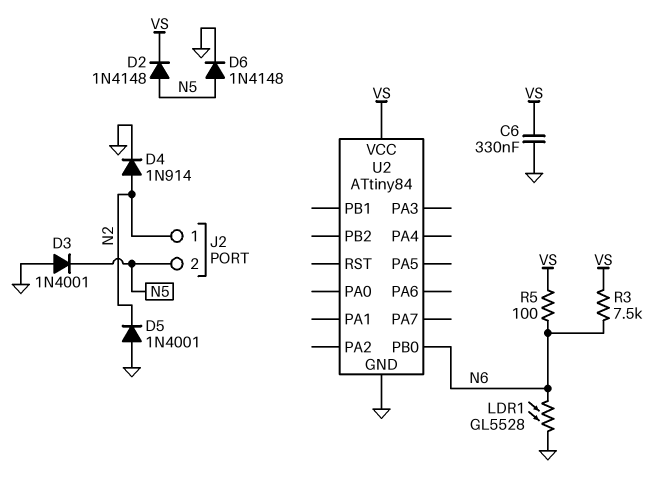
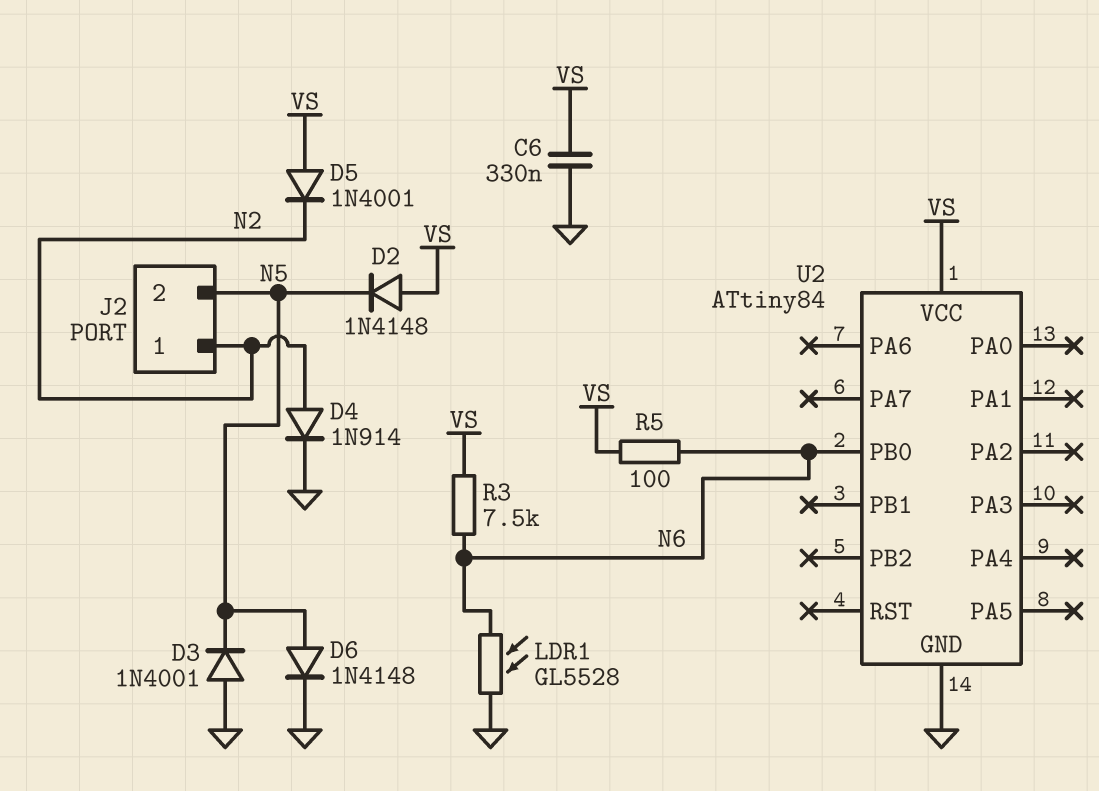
D2: diode 1N4148 (A N5, K VS) -> diode 1N4148 (A VS, K N5)
D5: diode 1N4001 (A GND, K N2) -> diode 1N4001 (A VS, K N2)

